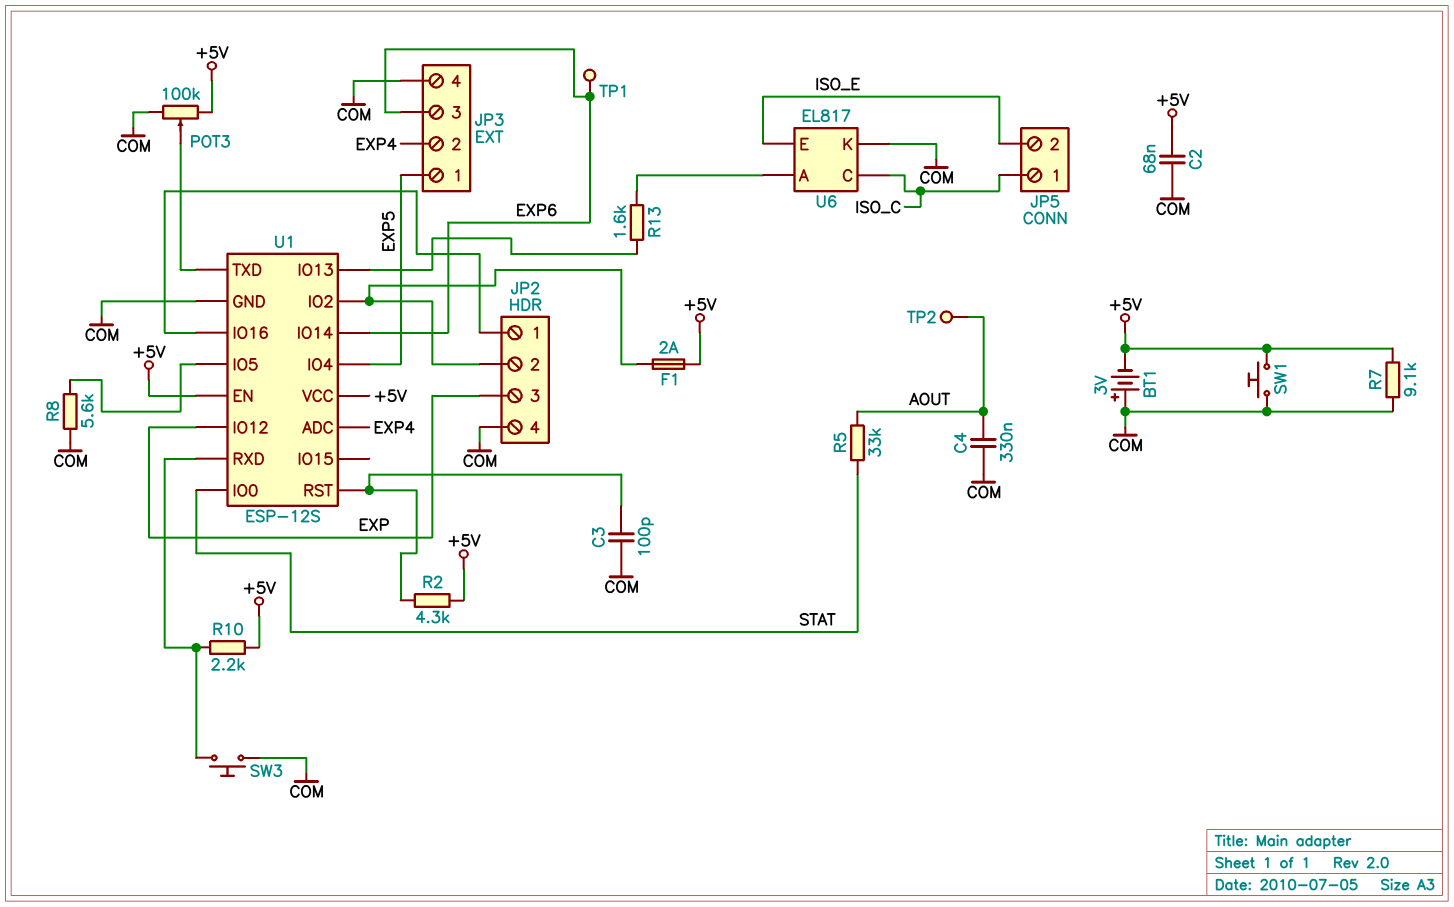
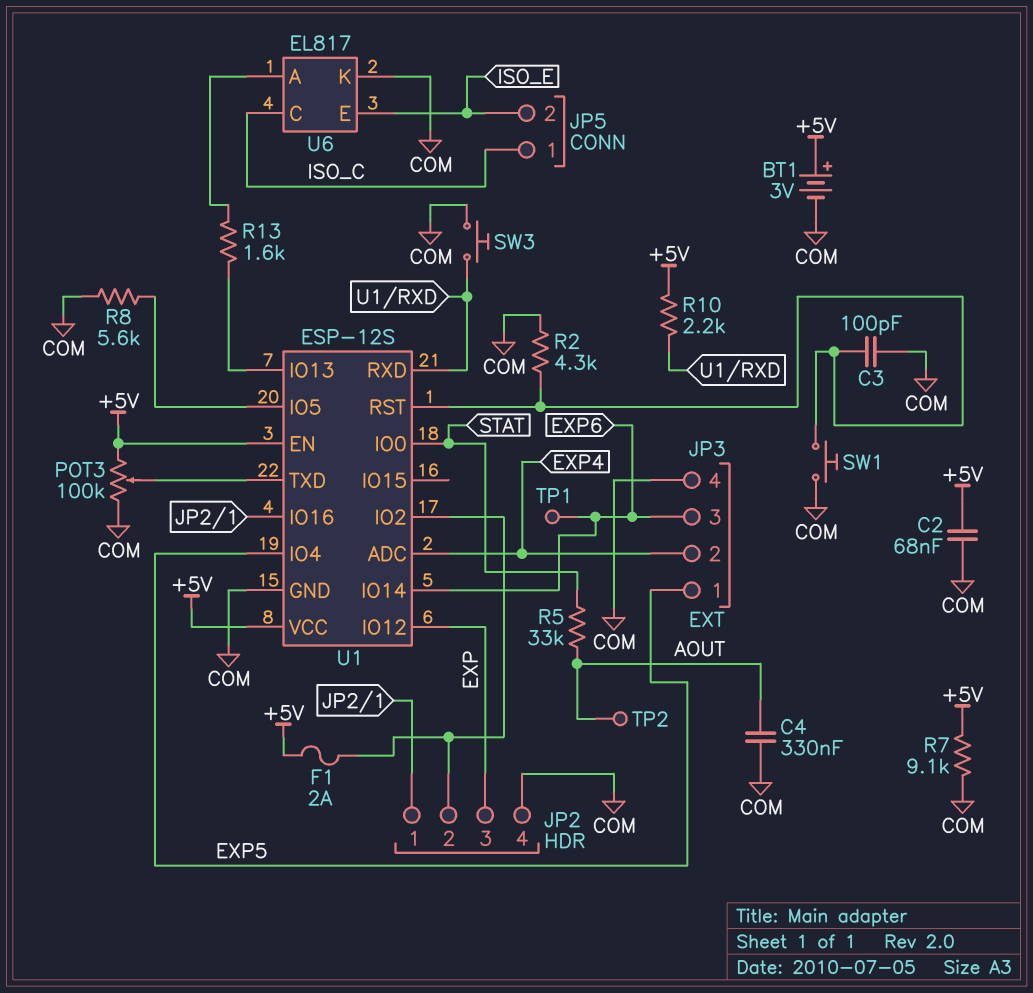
BT1: 3V (plus COM, minus +5V) -> 3V (plus +5V, minus COM)
R2: 4.3k (+5V, U1/RST) -> 4.3k (COM, U1/RST)
SW1: button (+5V, COM) -> button (COM, U1/RST)

